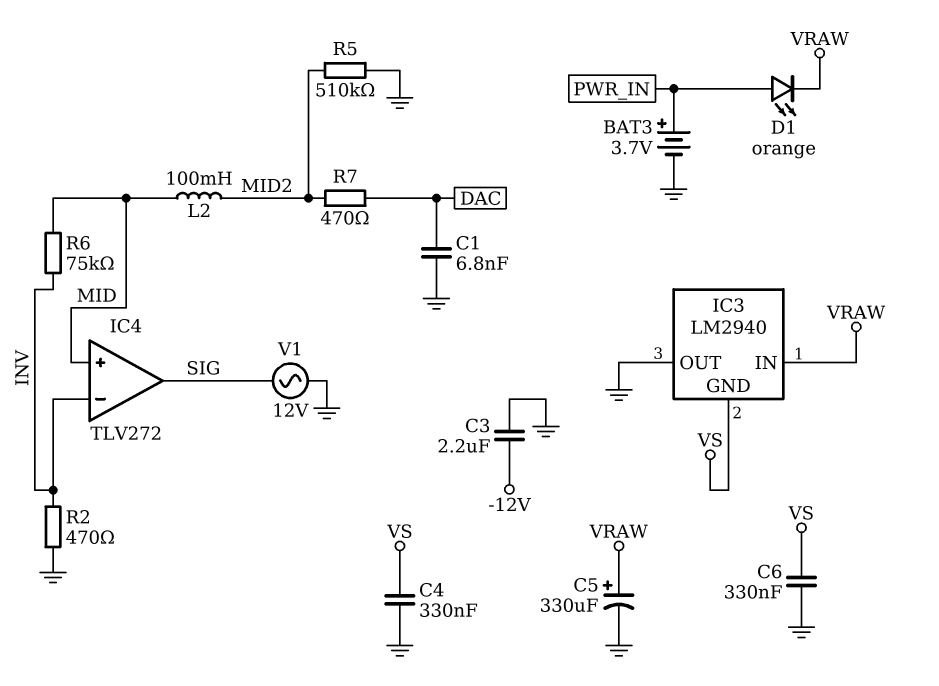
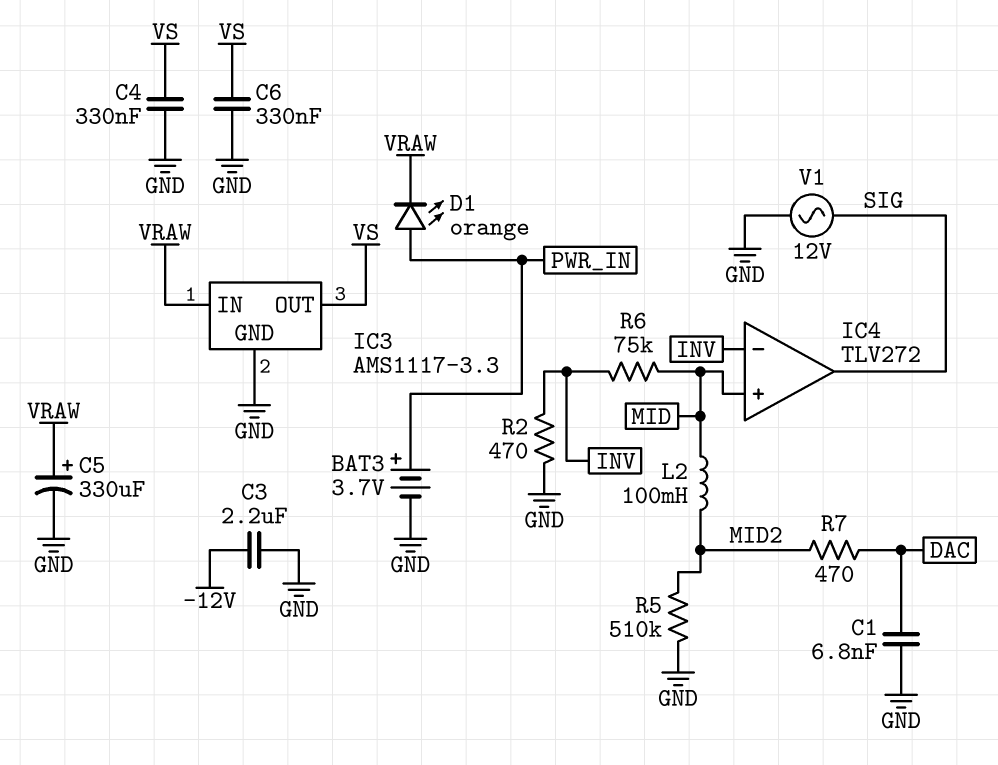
IC3: LM2940 -> AMS1117-3.3
IC3 pin GND: VS -> GND
IC3 pin OUT: GND -> VS

